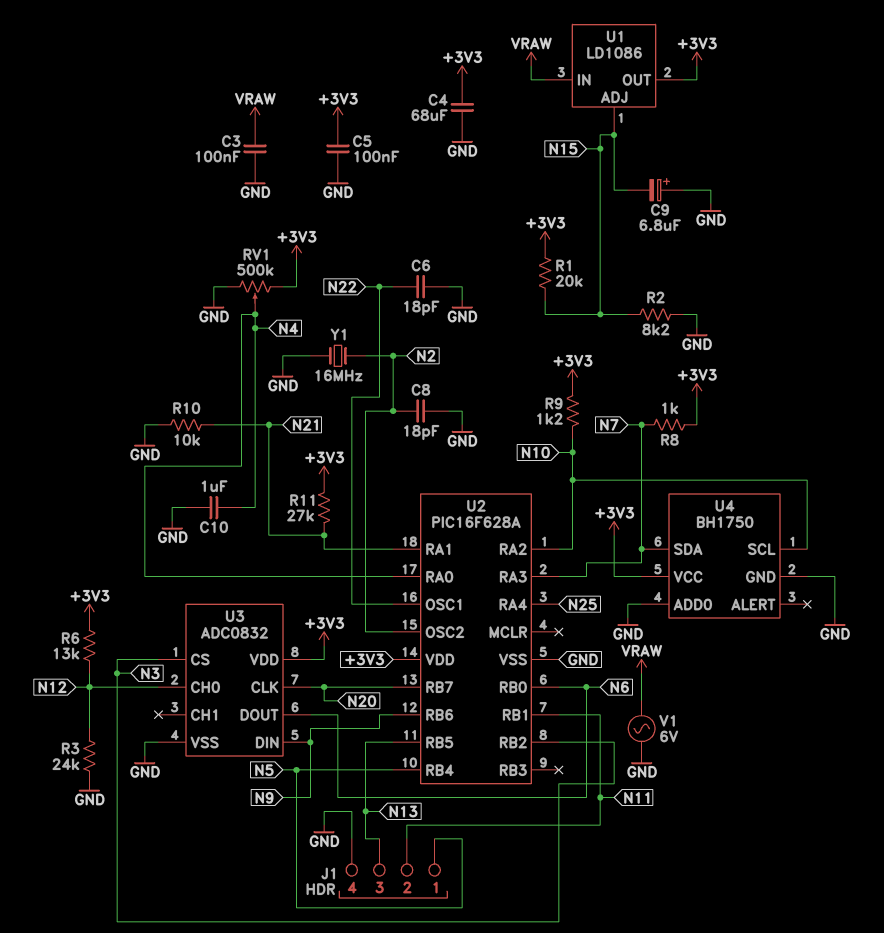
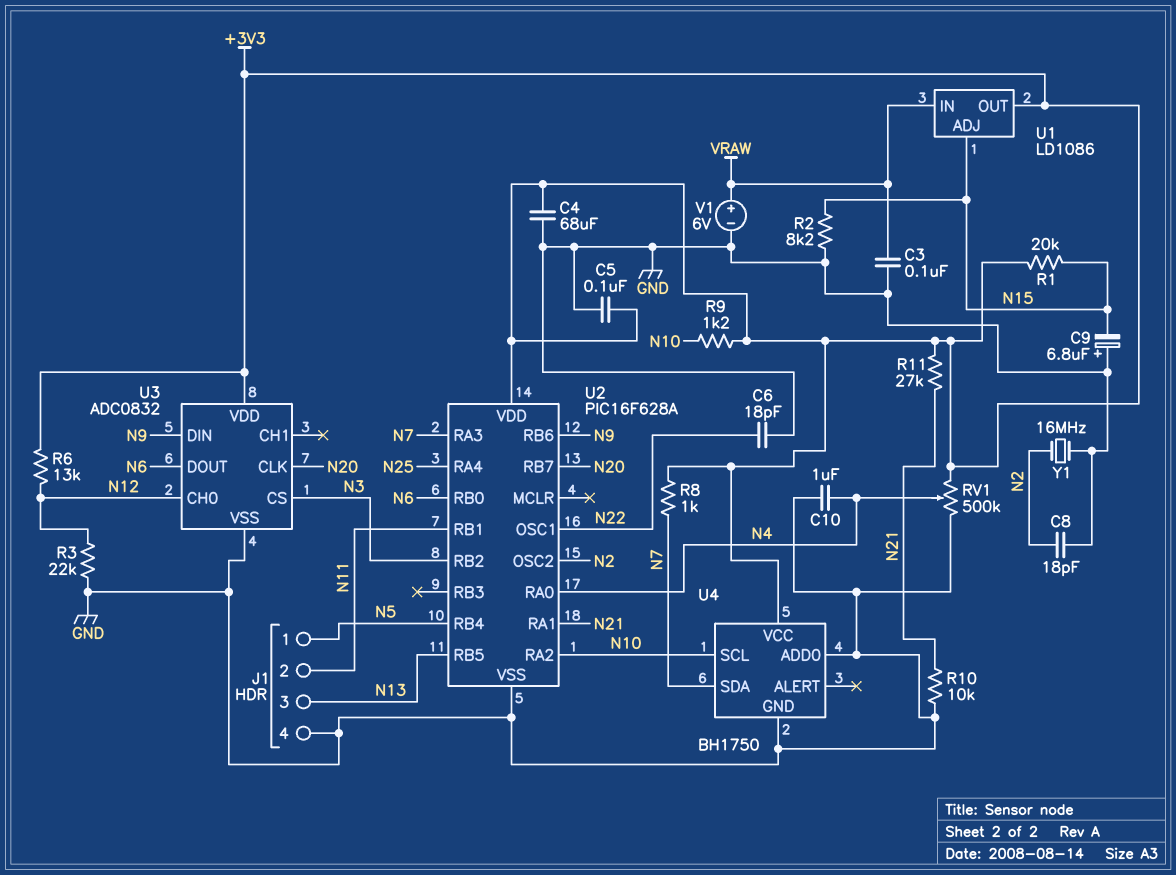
R3: 24k (GND, N12) -> 22k (GND, N12)
V1: AC 6V (GND, VRAW) -> 6V (plus VRAW, minus GND)

